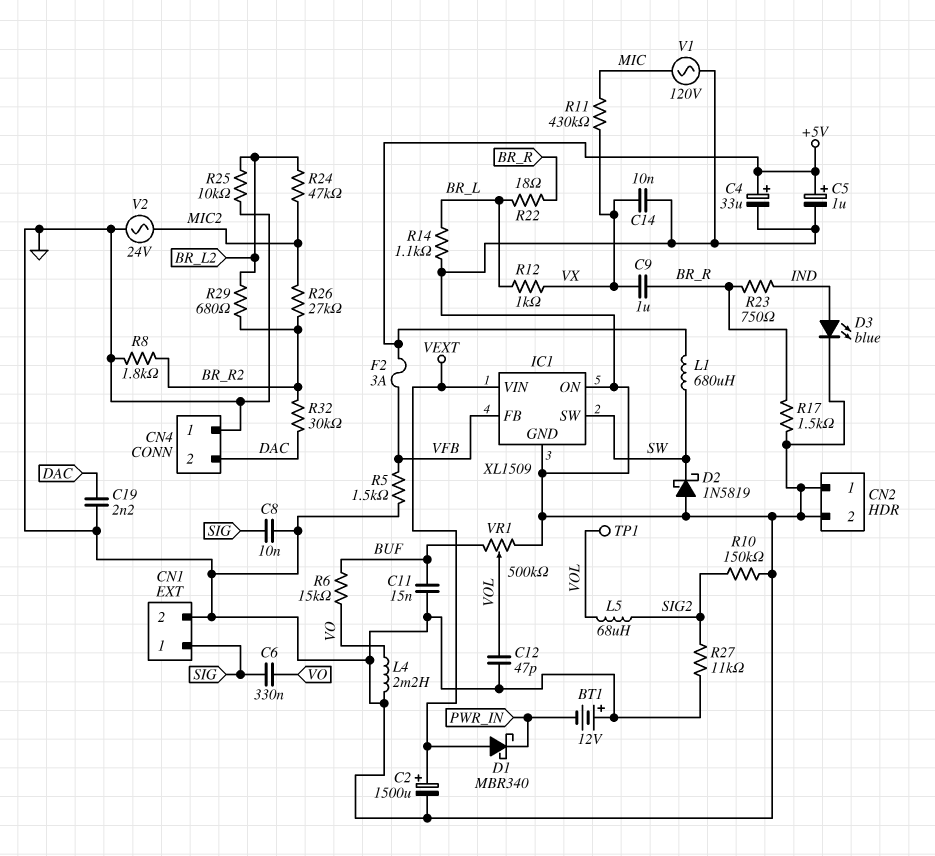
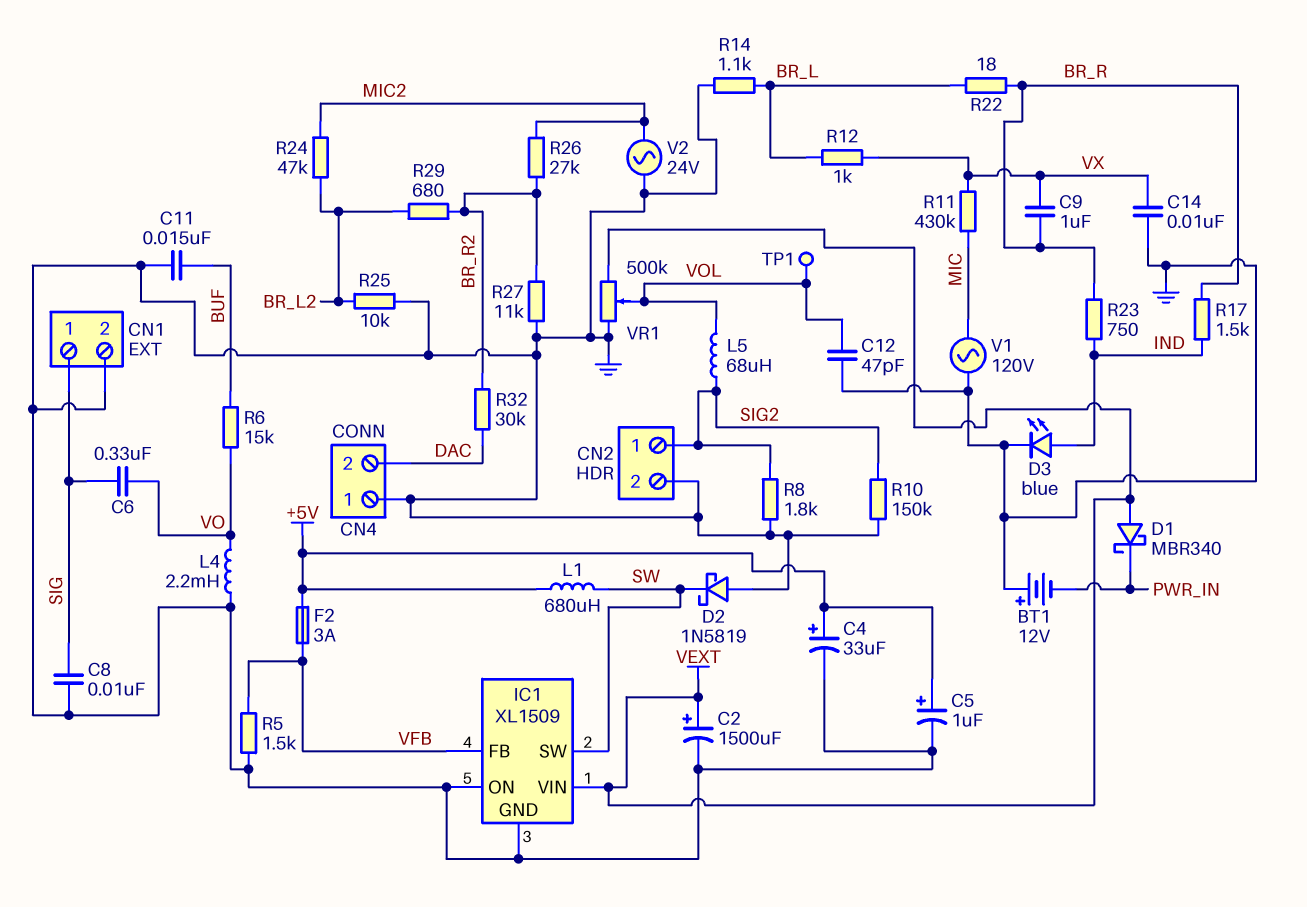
C19: 2.2nF (DAC, GND) -> none
CN2 pin 1: GND -> SIG2
R8: 1.8k (BR_R2, GND) -> 1.8k (GND, SIG2)
R17: 1.5k (BR_R, GND) -> 1.5k (BR_R, IND)
R27: 11k (GND, SIG2) -> 11k (BR_R2, GND)
VR1: 500k (BUF, GND, wiper VOL) -> 500k (GND, VEXT, wiper VOL)

